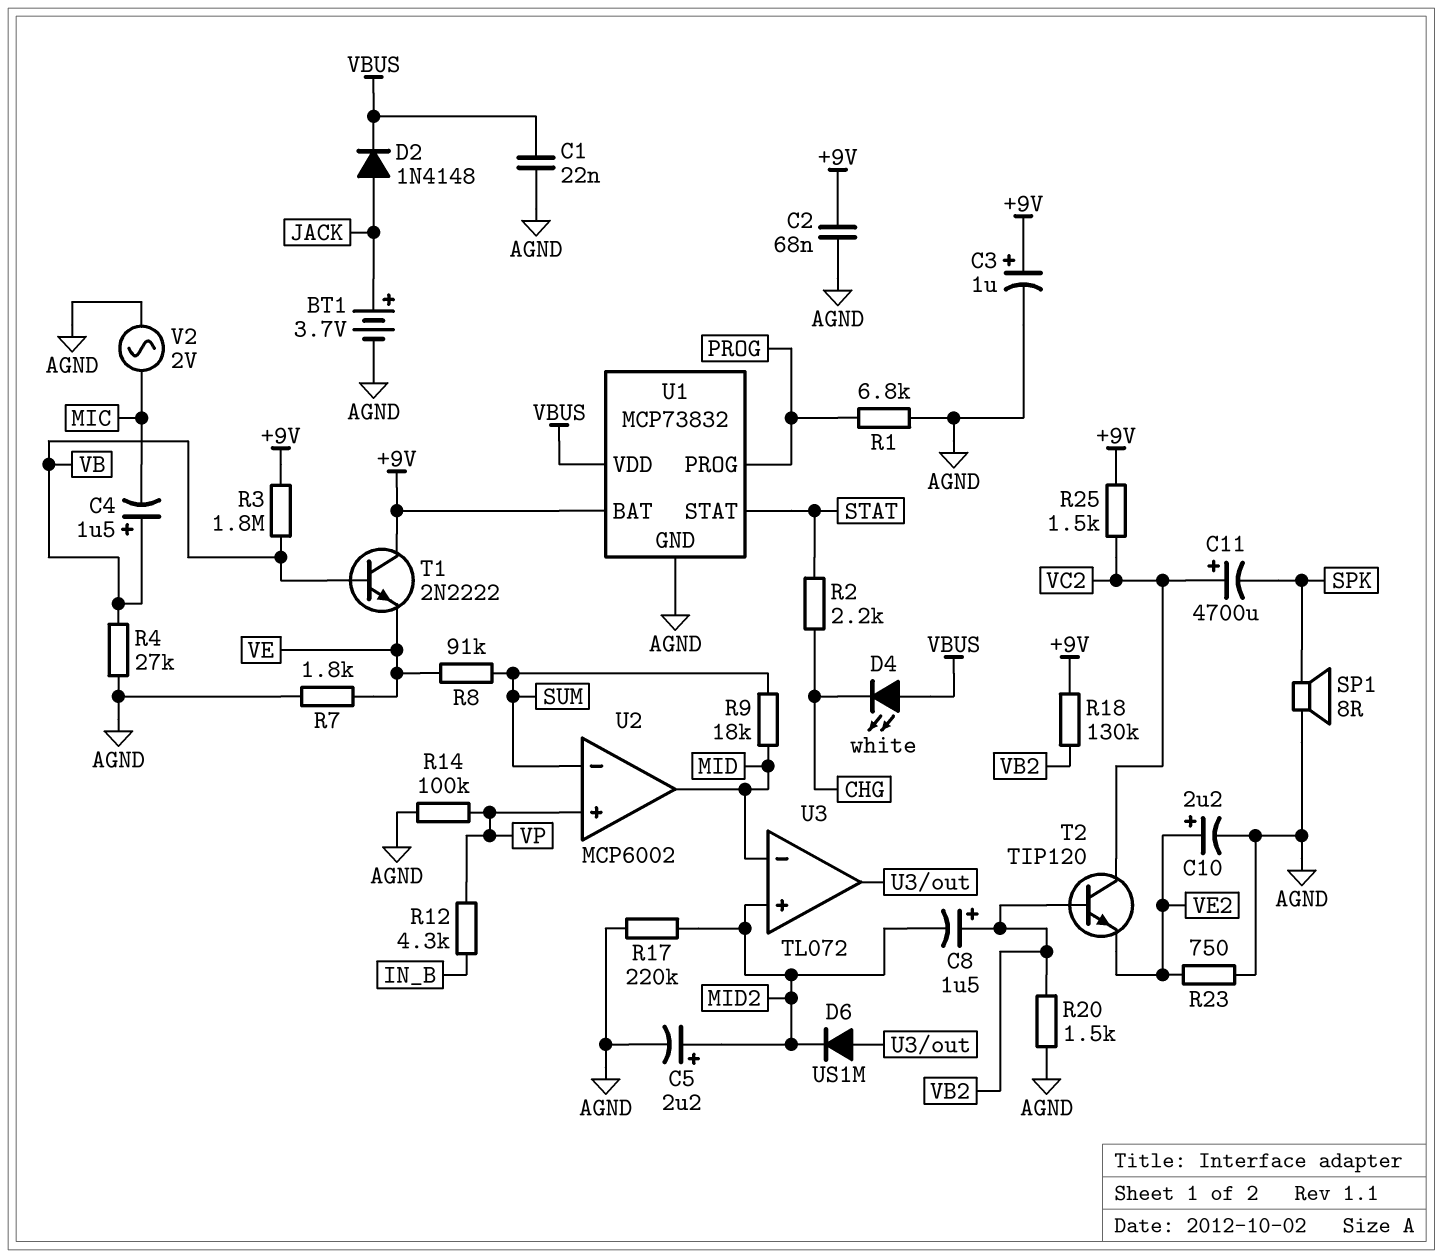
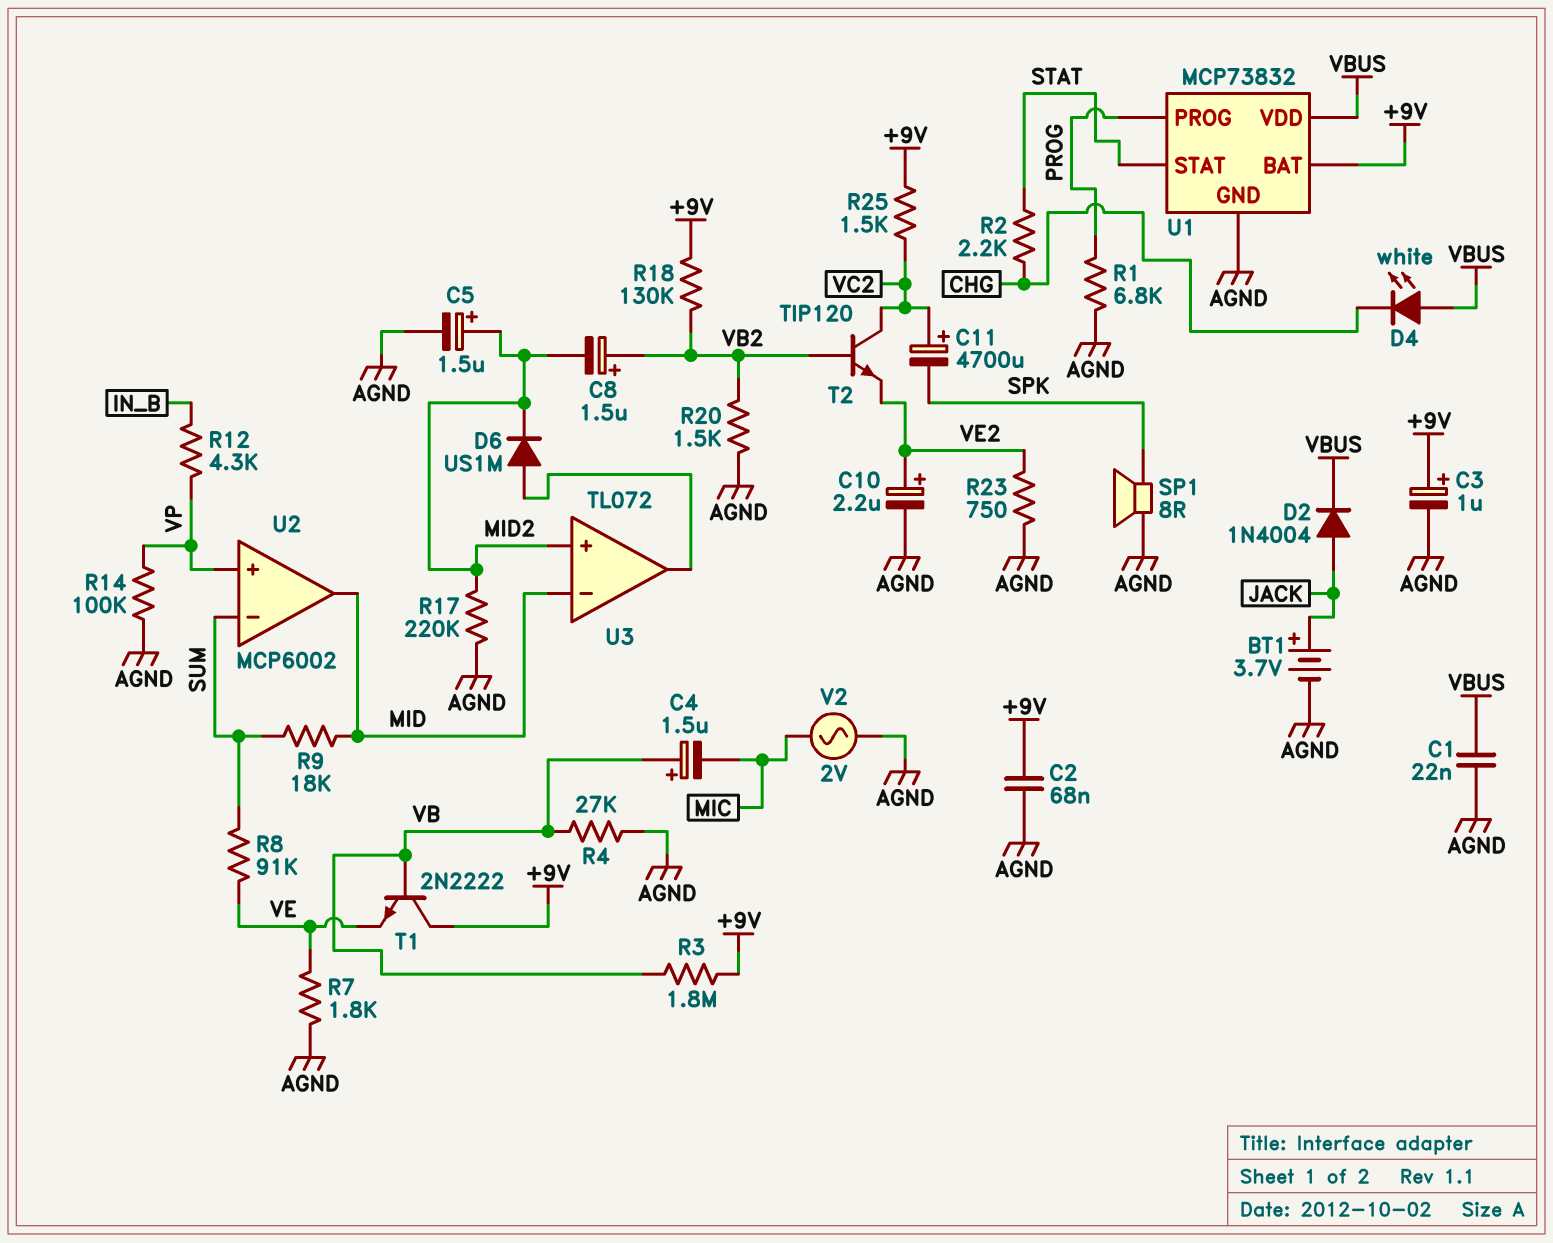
C5: 2.2uF (plus MID2, minus AGND) -> 1.5uF (plus MID2, minus AGND)
D2: diode 1N4148 (A JACK, K VBUS) -> diode 1N4004 (A JACK, K VBUS)

